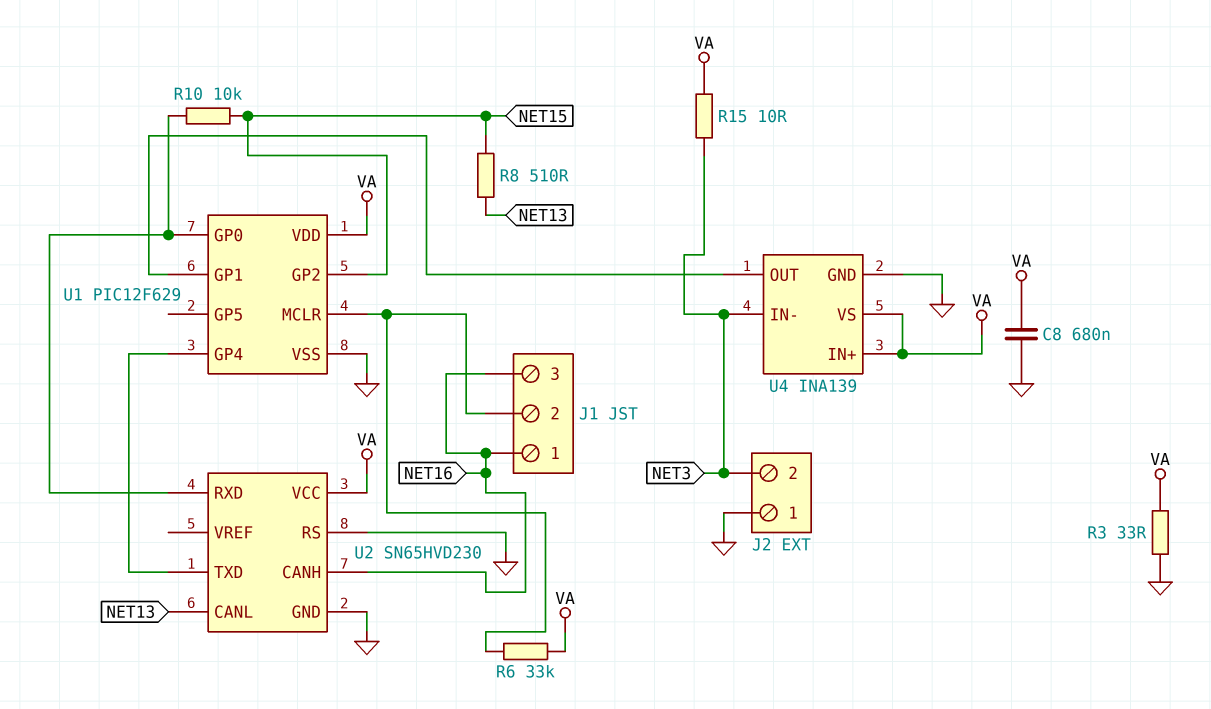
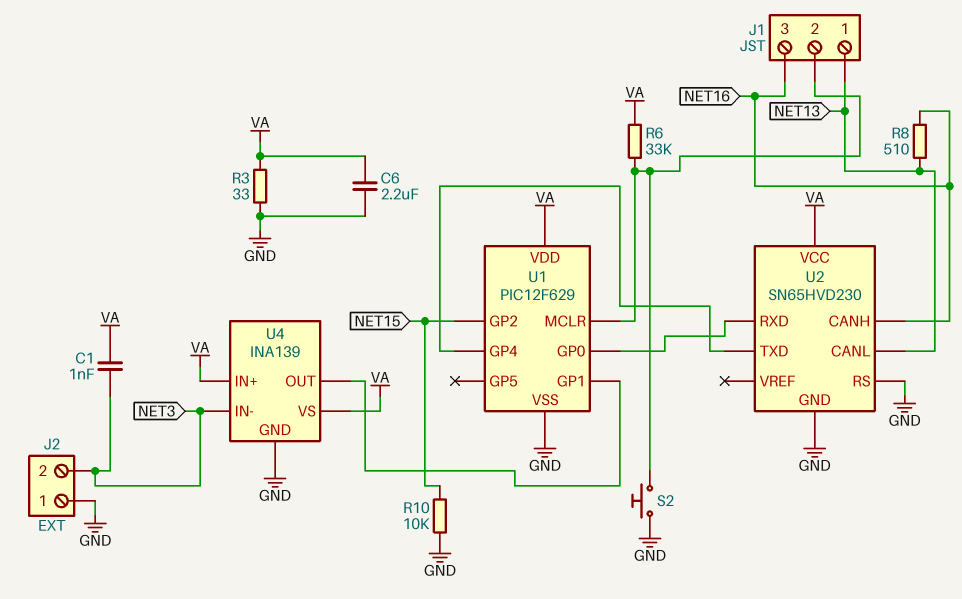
C1: none -> 1nF (NET3, VA)
C6: none -> 2.2uF (GND, VA)
C8: 680nF (GND, VA) -> none
J1 pin 1: NET16 -> NET13
R8: 510 (NET13, NET15) -> 510 (NET13, NET16)
R10: 10k (NET15, U1/GP0) -> 10k (GND, NET15)
R15: 10 (NET3, VA) -> none
S2: none -> button (GND, J1/2)

